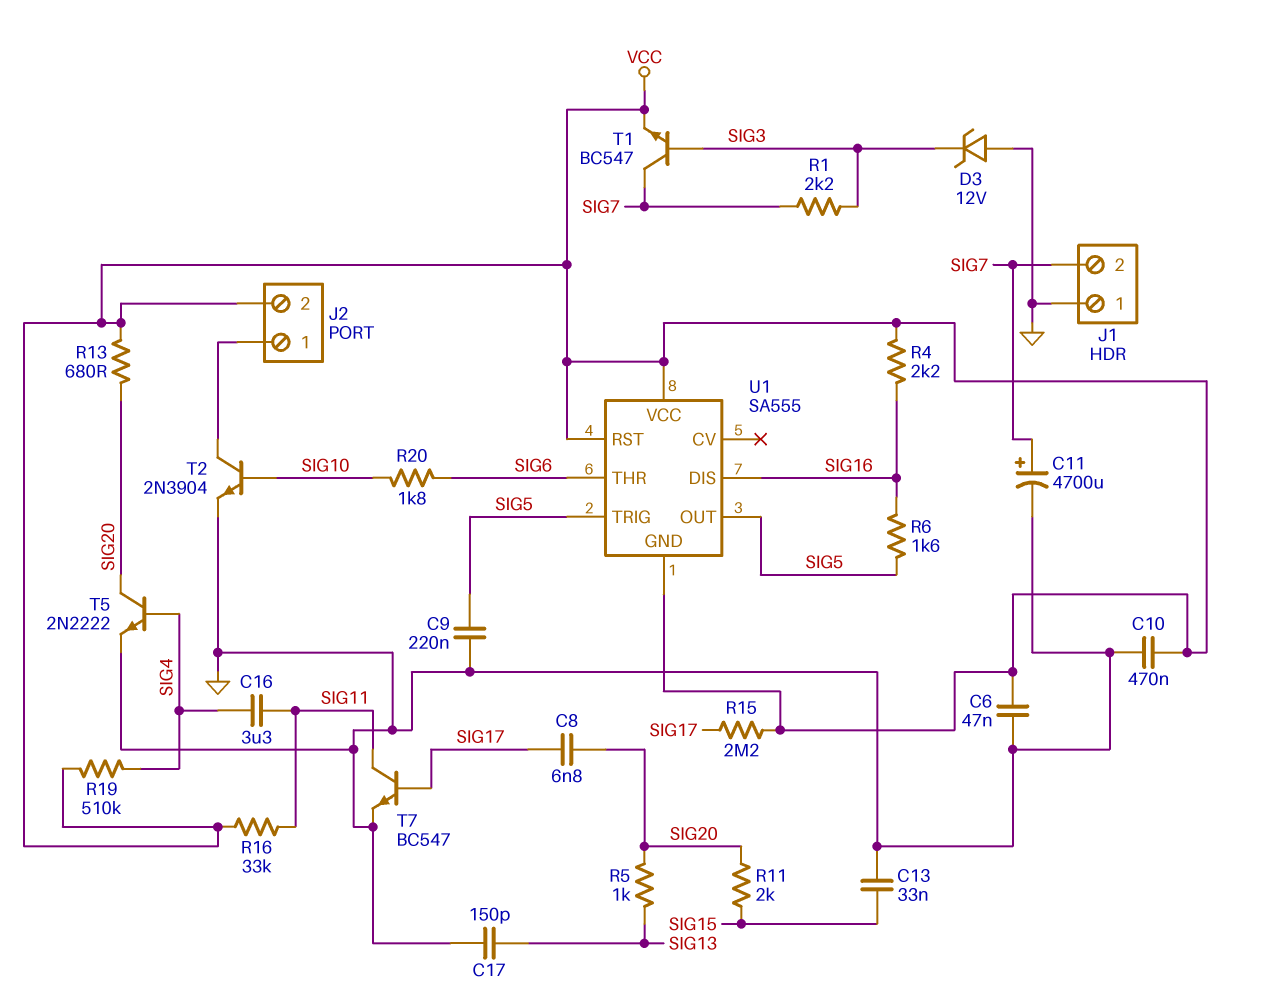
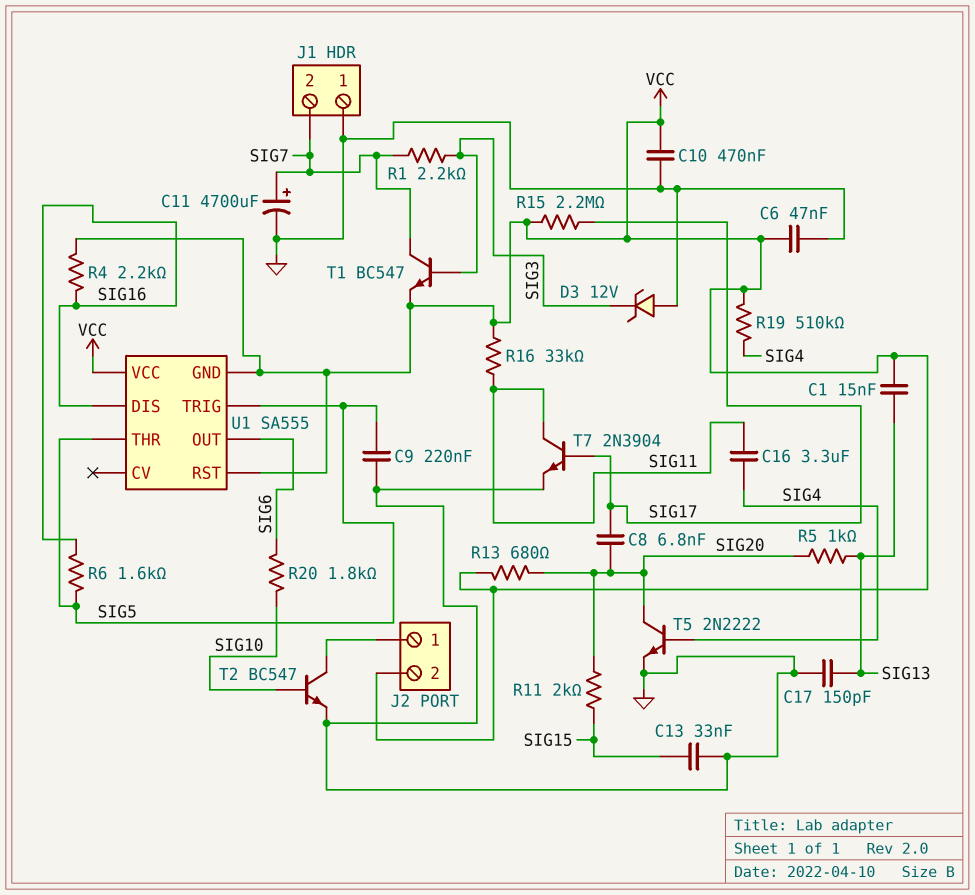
C1: none -> 15nF (SIG13, VCC)
T2: NPN 2N3904 (B SIG10, C J2/1, E GND) -> NPN BC547 (B SIG10, C J2/1, E GND)
T7: NPN BC547 (B SIG17, C SIG11, E GND) -> NPN 2N3904 (B SIG17, C SIG11, E GND)
U1 pin OUT: SIG5 -> SIG6
U1 pin THR: SIG6 -> SIG5

